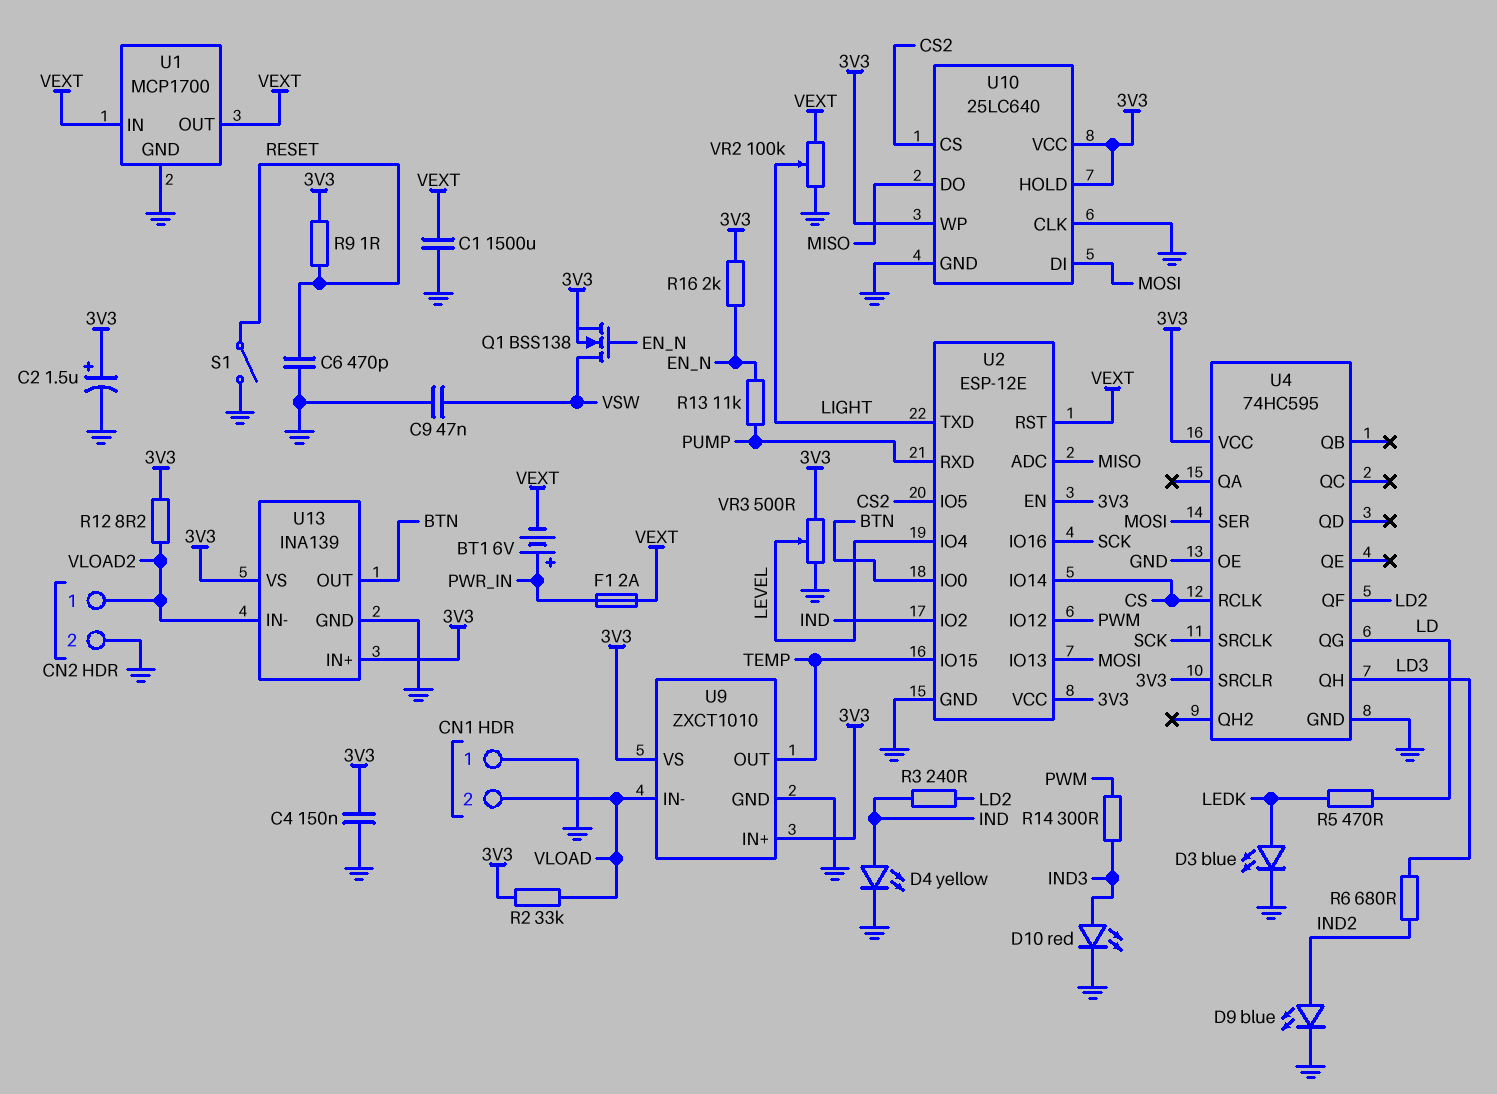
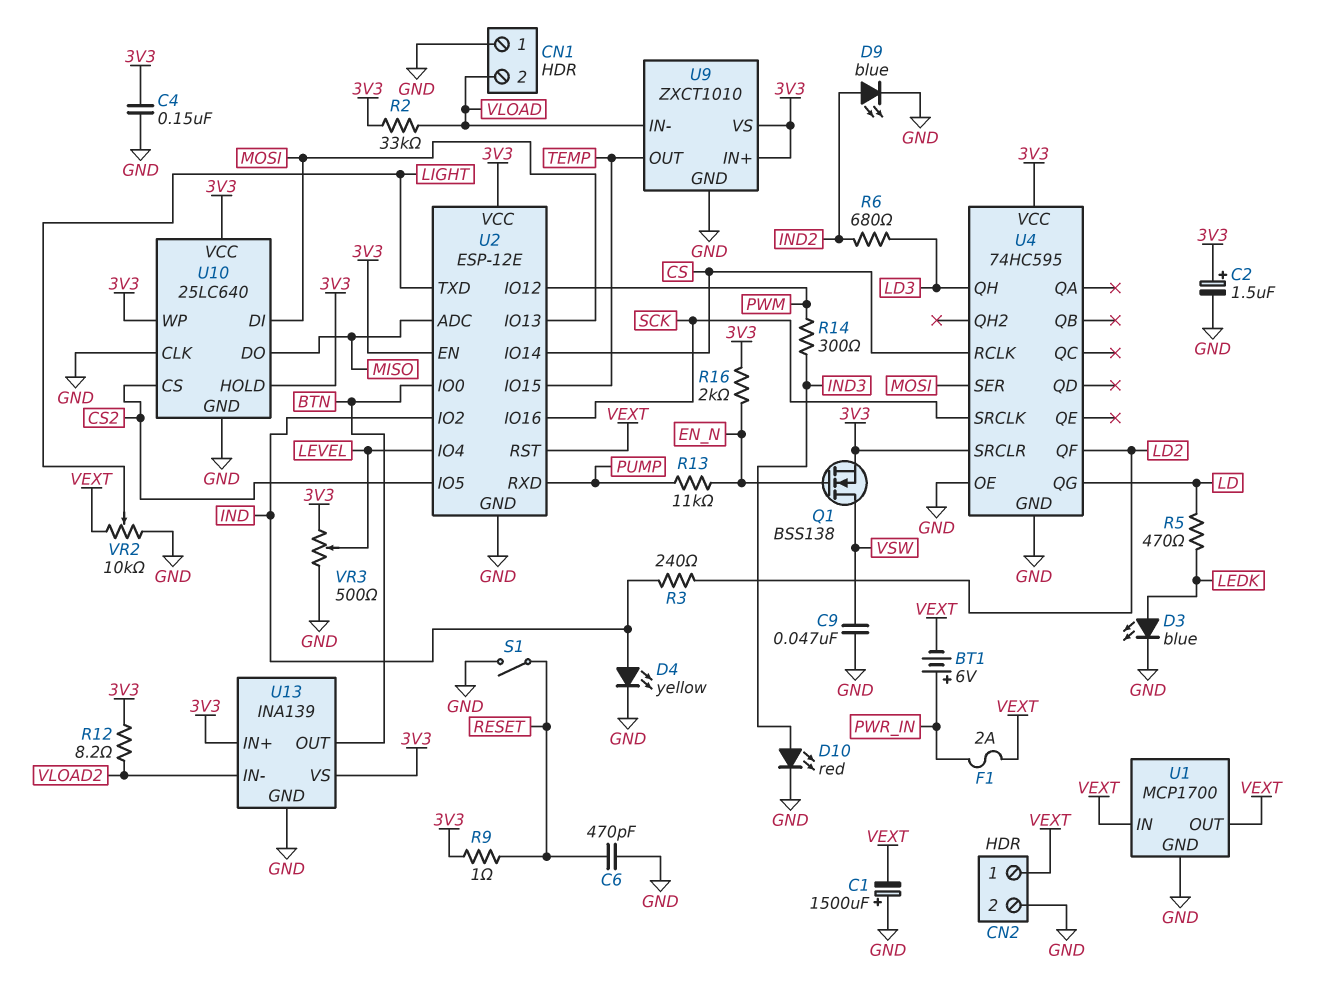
C1: 1500uF (GND, VEXT) -> 1500uF (plus GND, minus VEXT)
CN2 pin 1: VLOAD2 -> VEXT
VR2: 100k (GND, VEXT, wiper LIGHT) -> 10k (GND, VEXT, wiper LIGHT)

